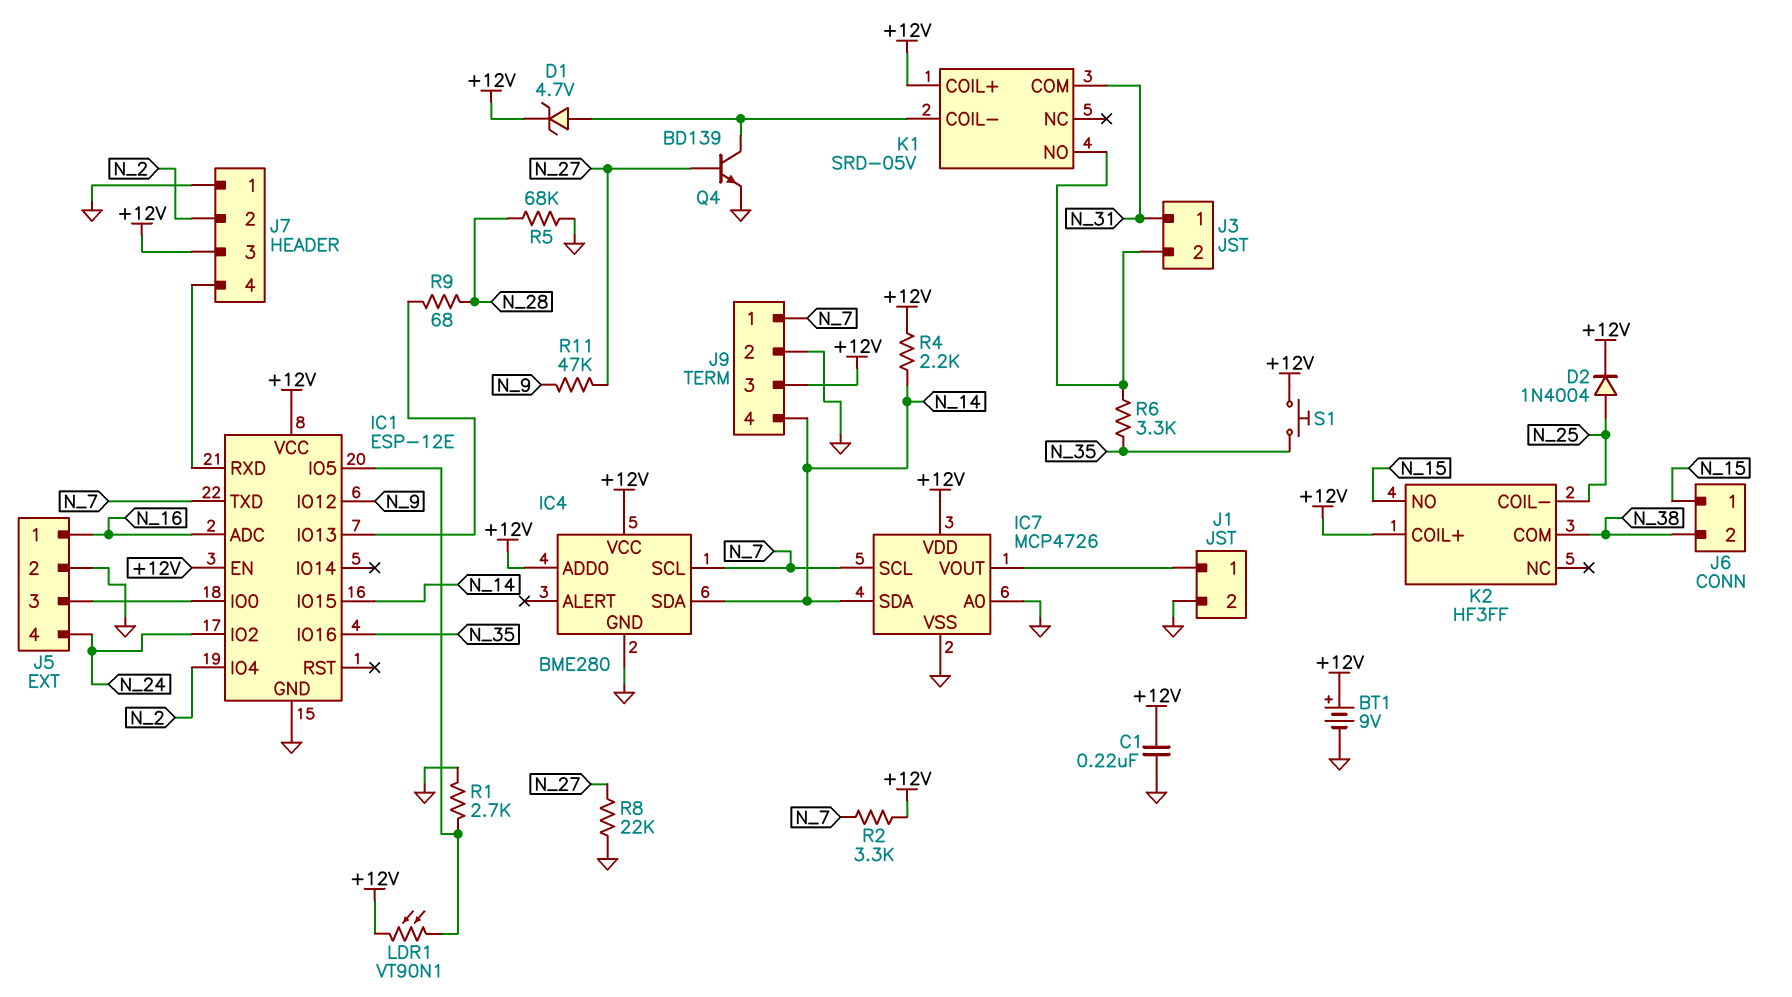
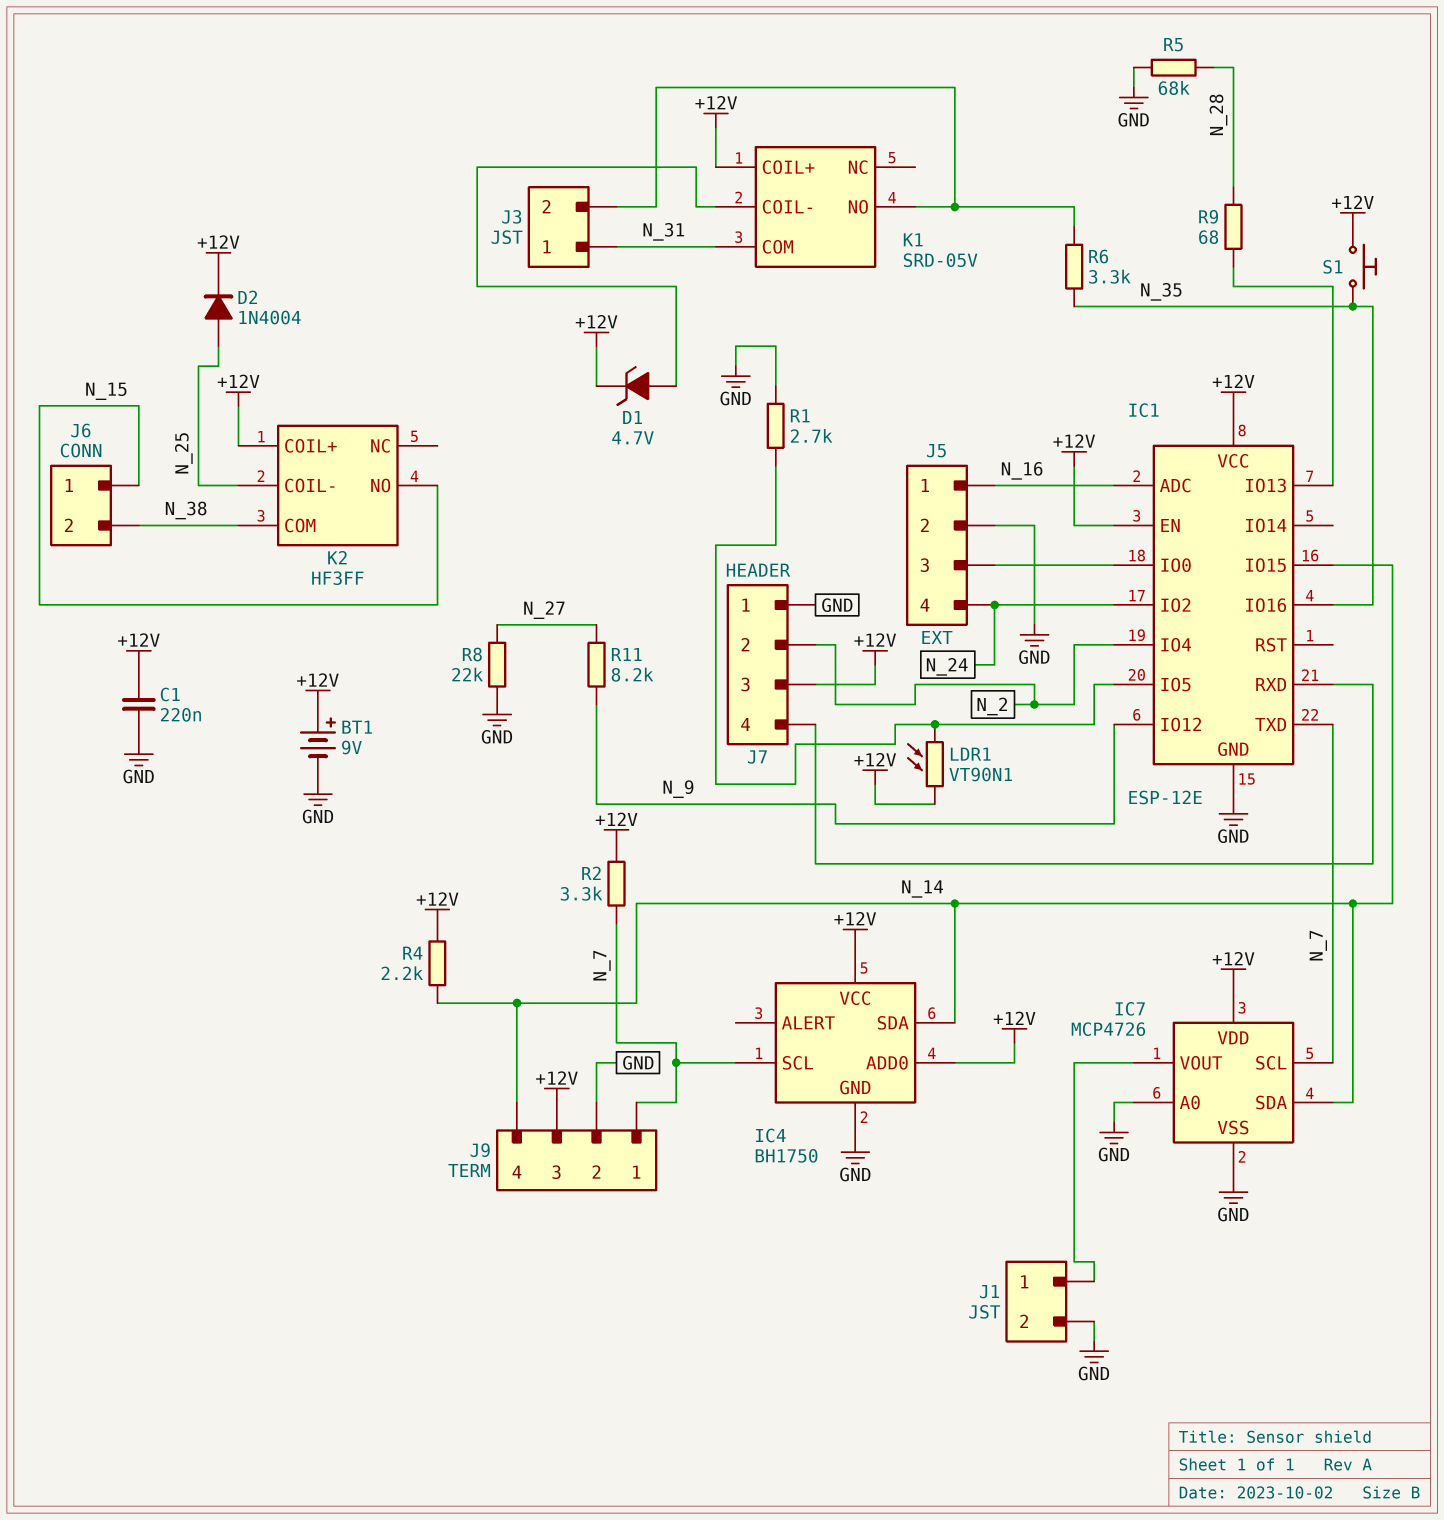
IC4: BME280 -> BH1750
Q4: NPN BD139 (B N_27, C K1/COIL-, E GND) -> none
R11: 47k (N_9, N_27) -> 8.2k (N_9, N_27)

